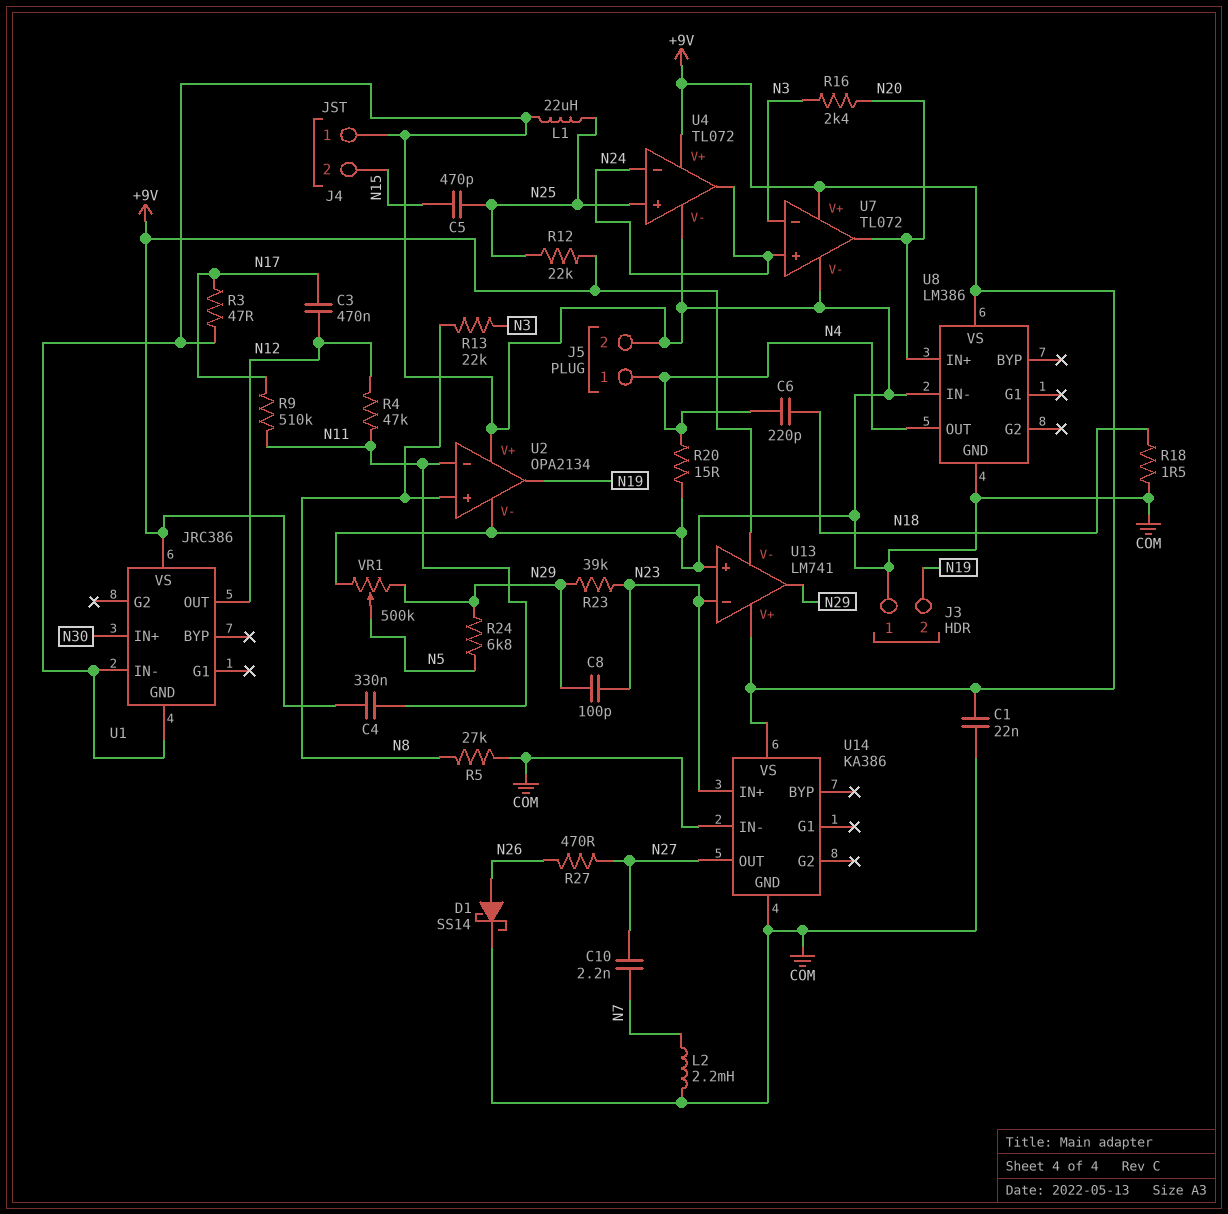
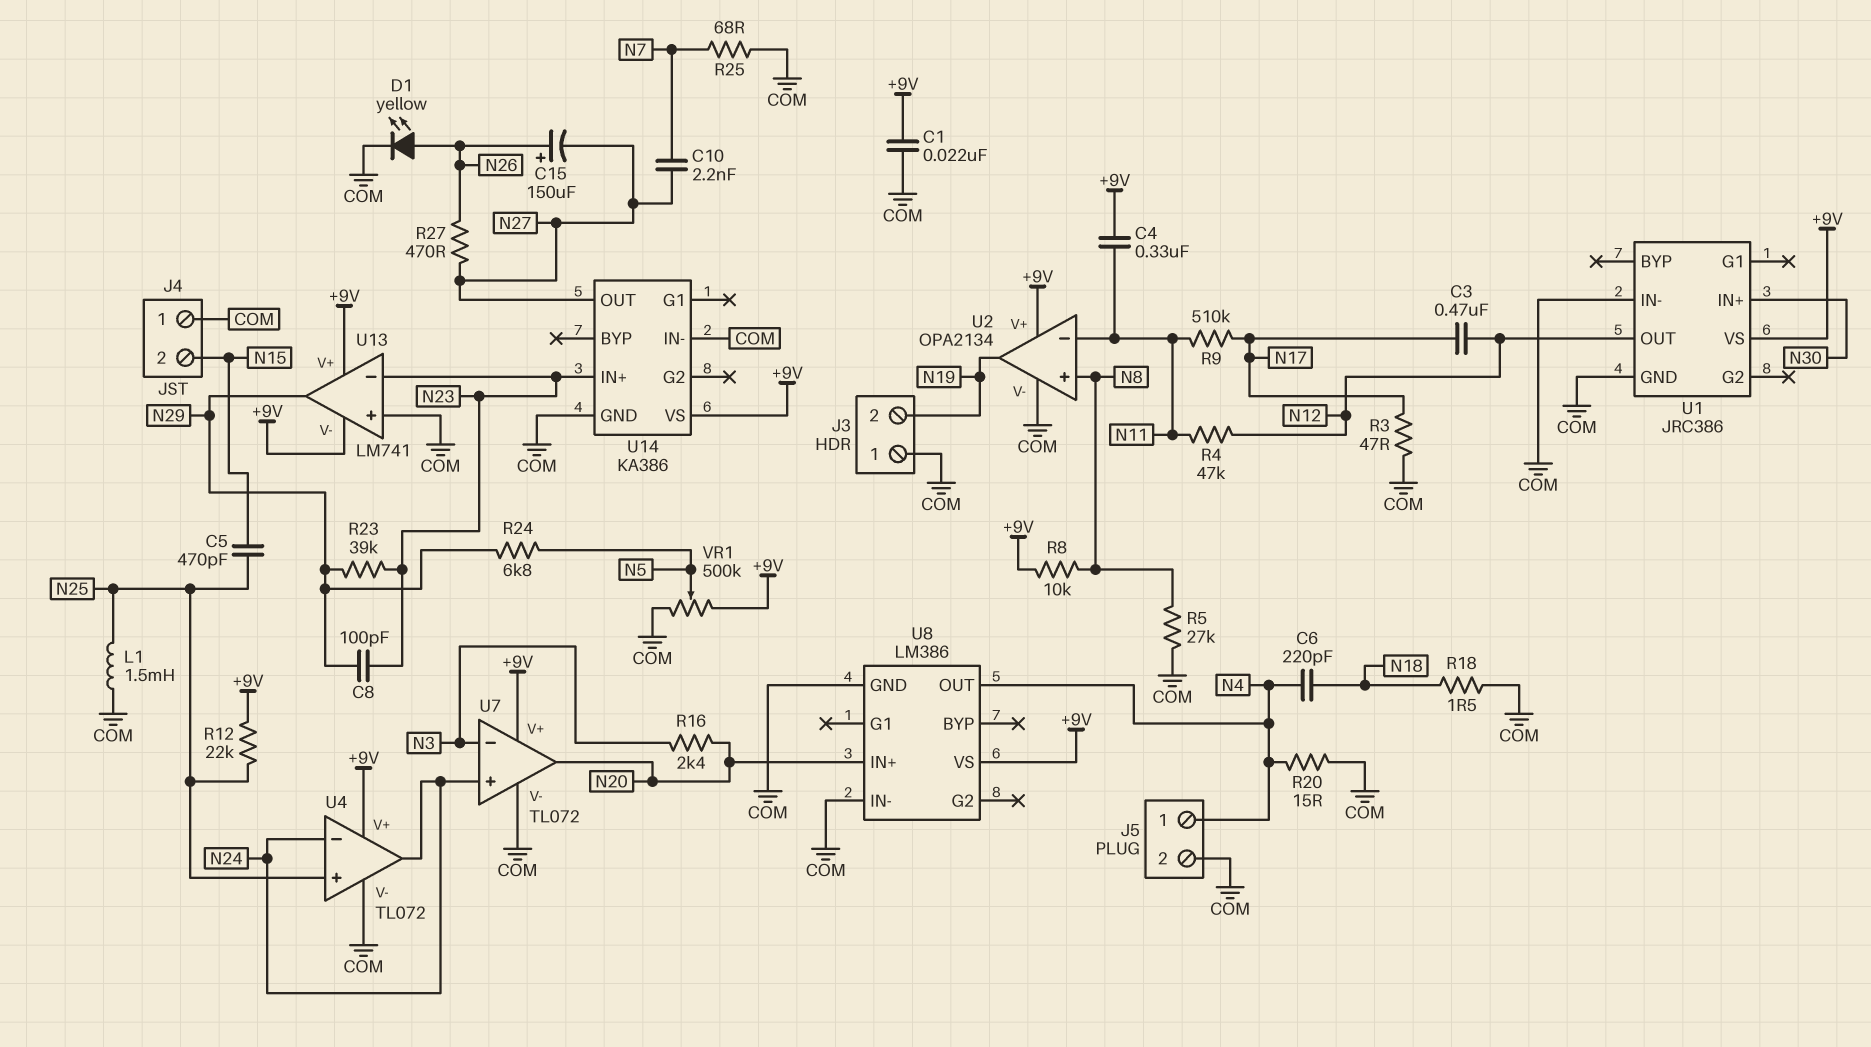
C15: none -> 150uF (plus N26, minus N27)
D1: schottky SS14 (A N26, K COM) -> LED yellow (A N26, K COM)
L1: 22uH (COM, N25) -> 1.5mH (COM, N25)
L2: 2.2mH (COM, N7) -> none
R8: none -> 10k (+9V, N8)
R13: 22k (N3, N8) -> none
R25: none -> 68 (COM, N7)
U2 pin V+: COM -> +9V
VR1: 500k (COM, N29, wiper N5) -> 500k (+9V, COM, wiper N5)

